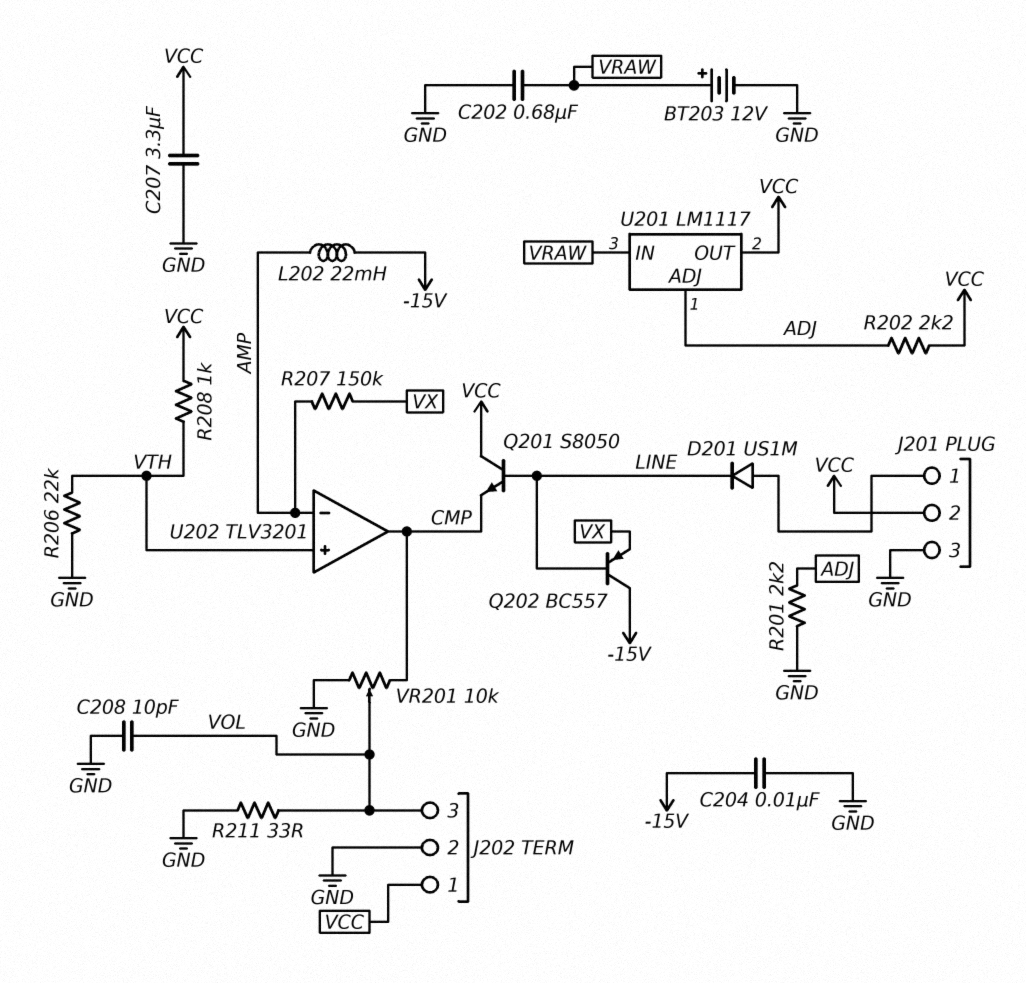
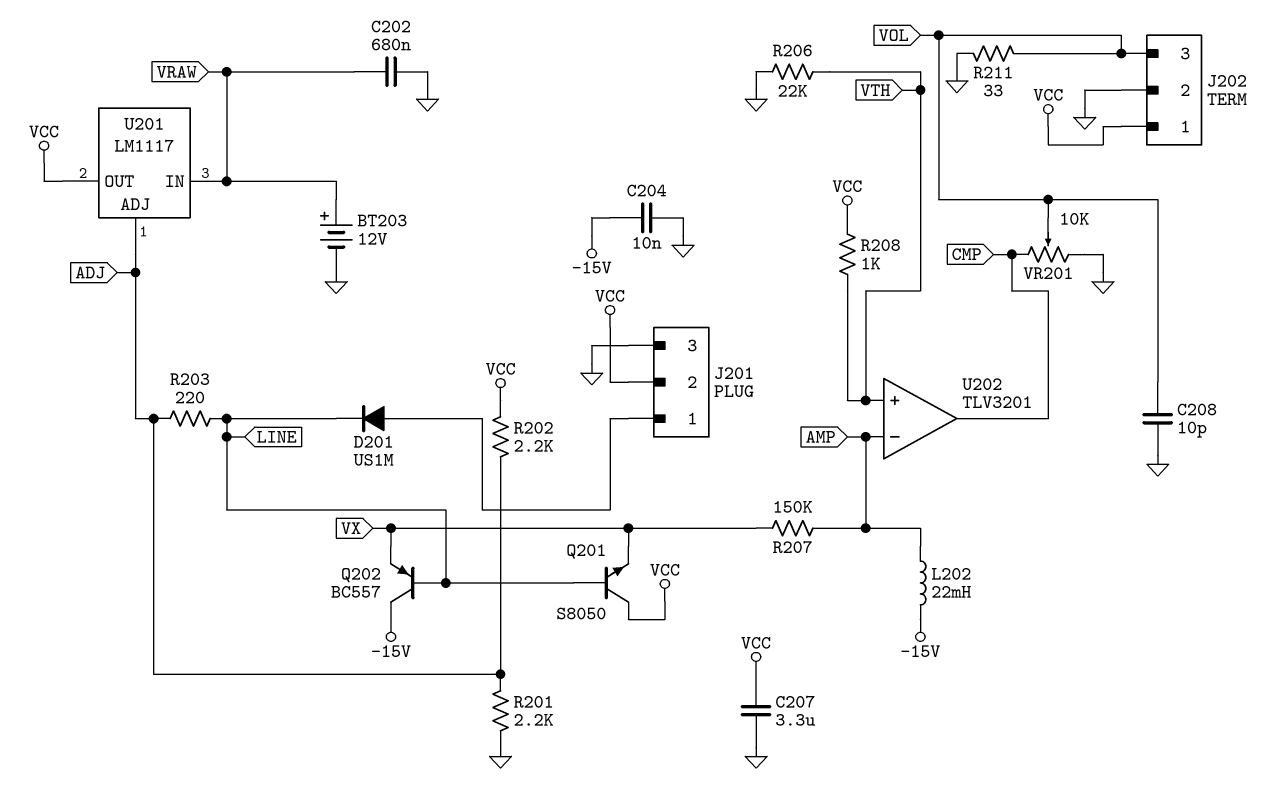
Q201: NPN S8050 (B LINE, C VCC, E CMP) -> NPN S8050 (B LINE, C VCC, E VX)
R203: none -> 220 (ADJ, LINE)

